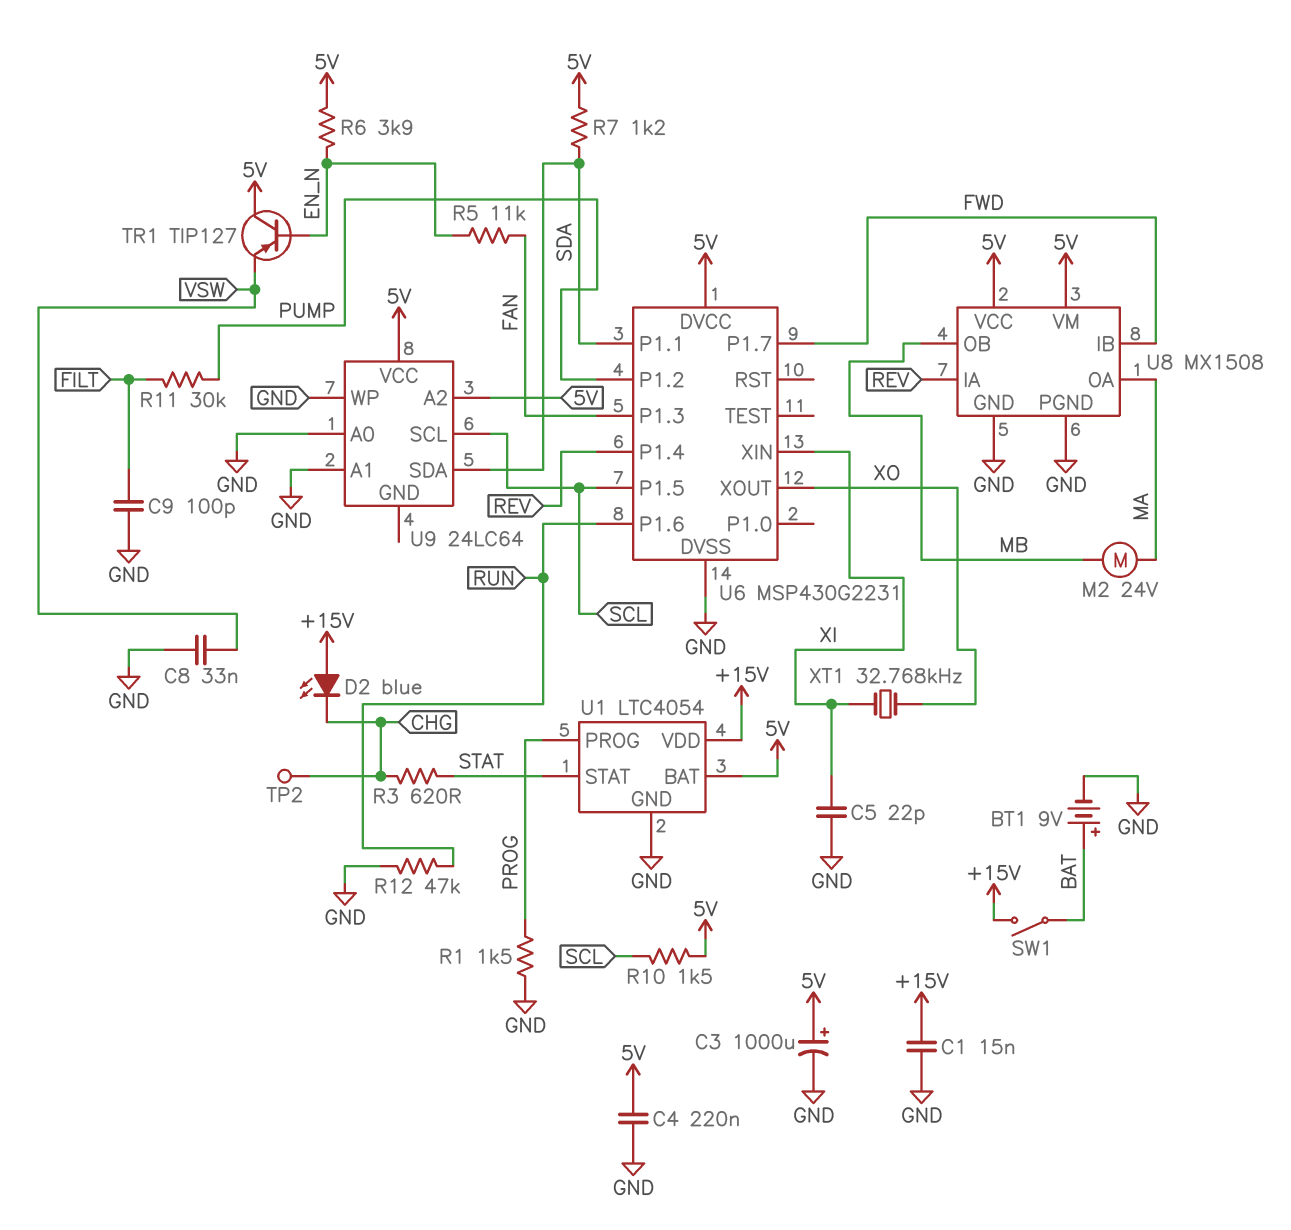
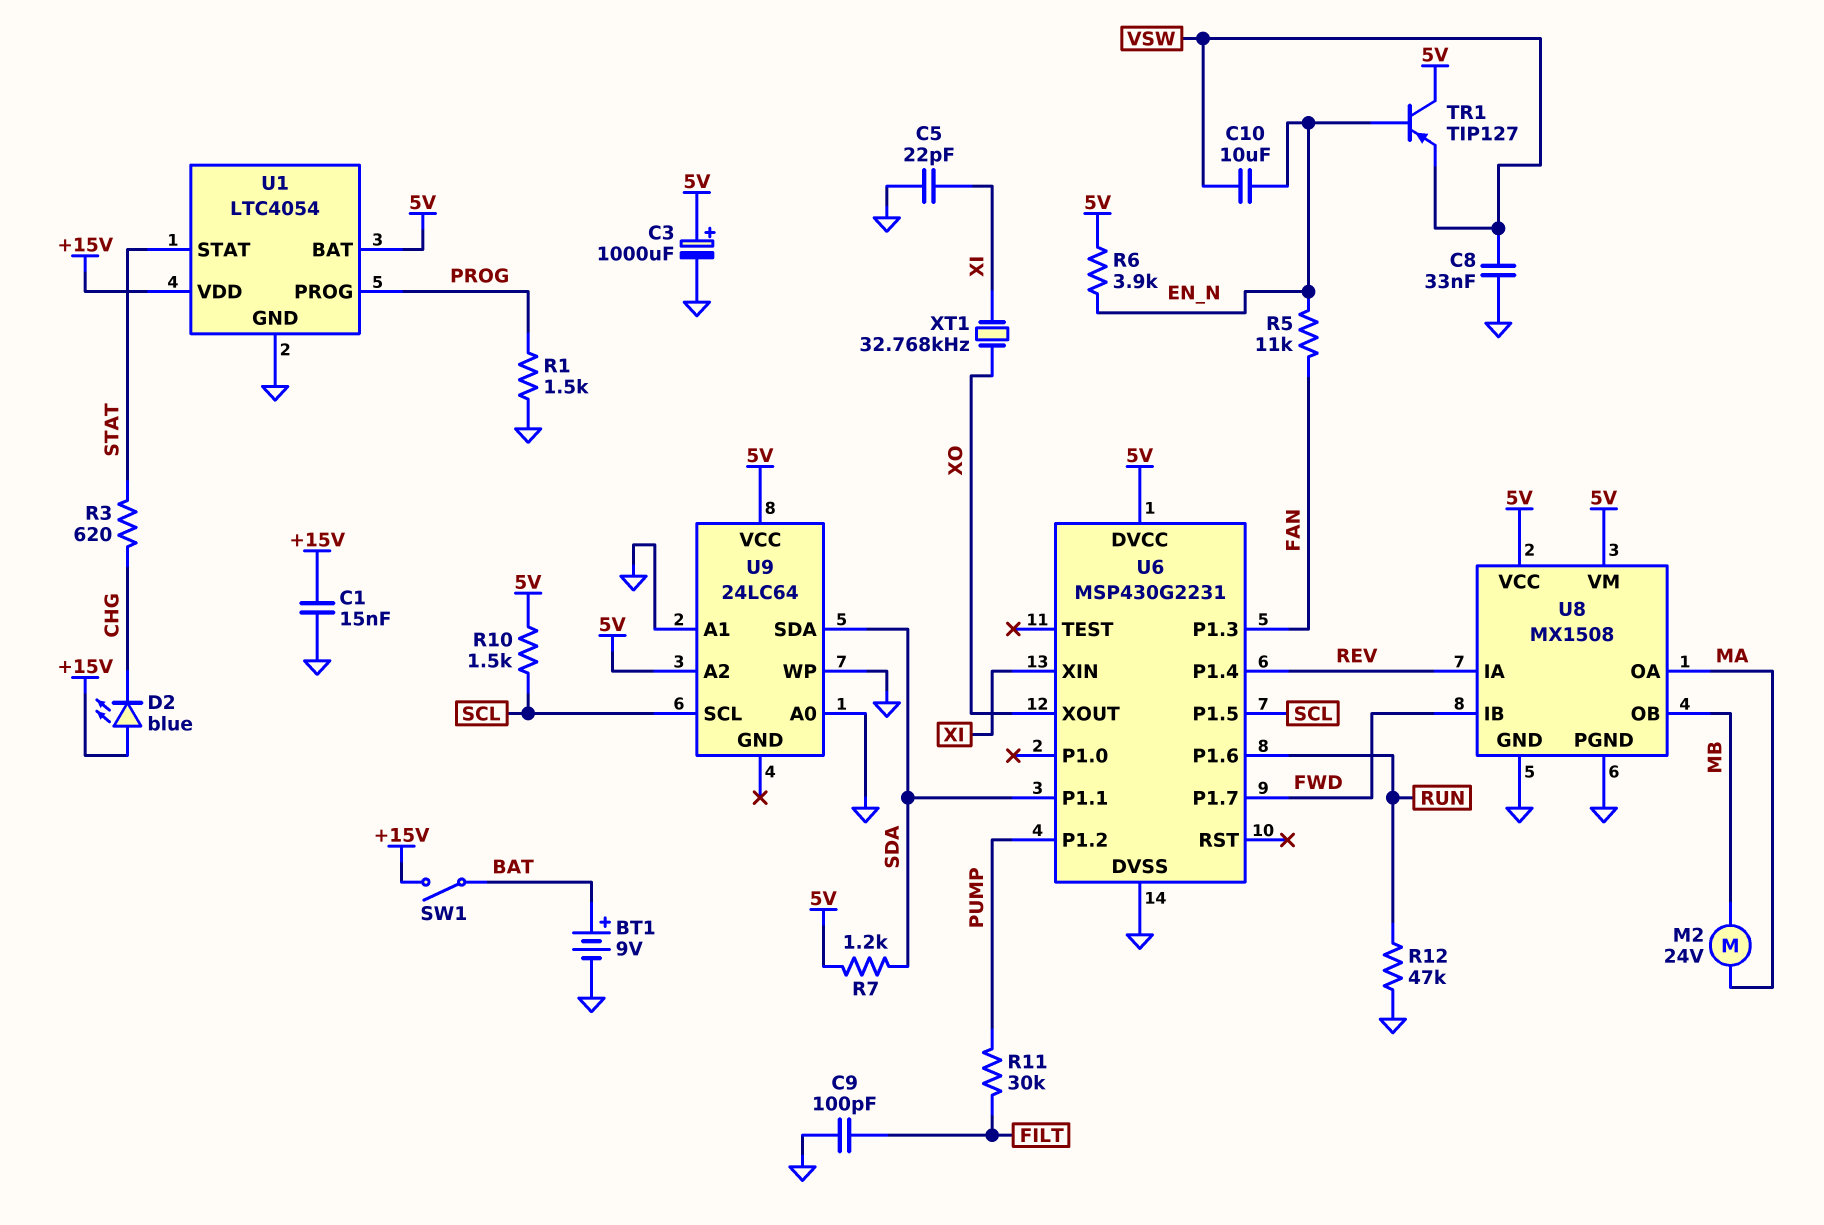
C4: 220nF (5V, GND) -> none
C10: none -> 10uF (EN_N, VSW)
TP2: test point (CHG) -> none

